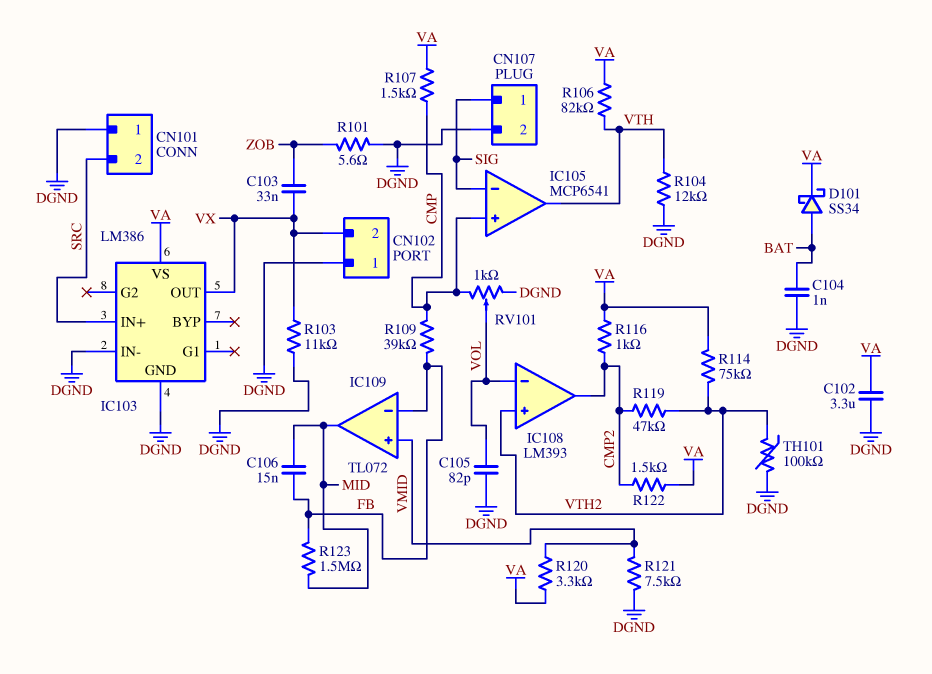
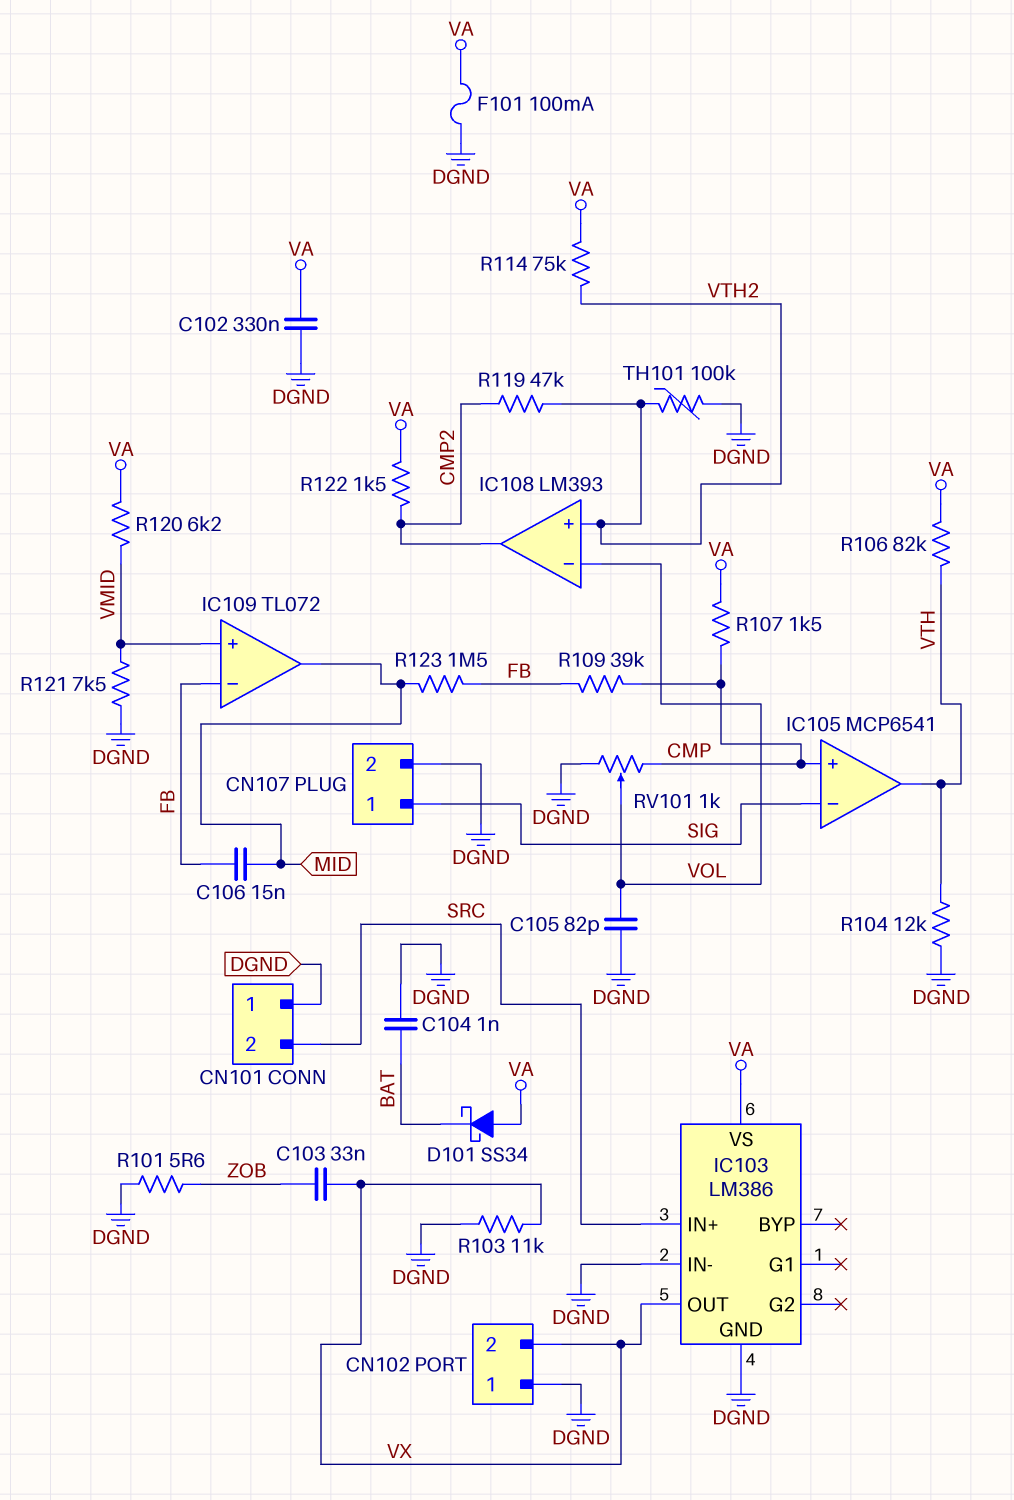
C102: 3.3uF (DGND, VA) -> 330nF (DGND, VA)
D101: schottky SS34 (A BAT, K VA) -> schottky SS34 (A VA, K BAT)
F101: none -> 100mA (DGND, VA)
R116: 1k (CMP2, VA) -> none
R120: 3.3k (VA, VMID) -> 6.2k (VA, VMID)

